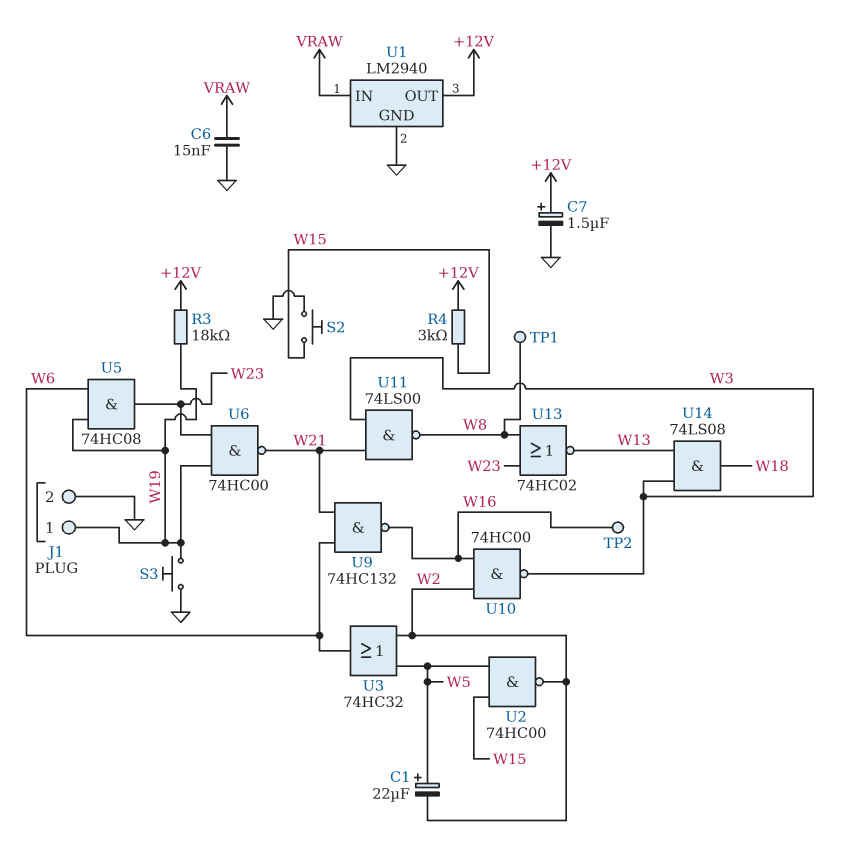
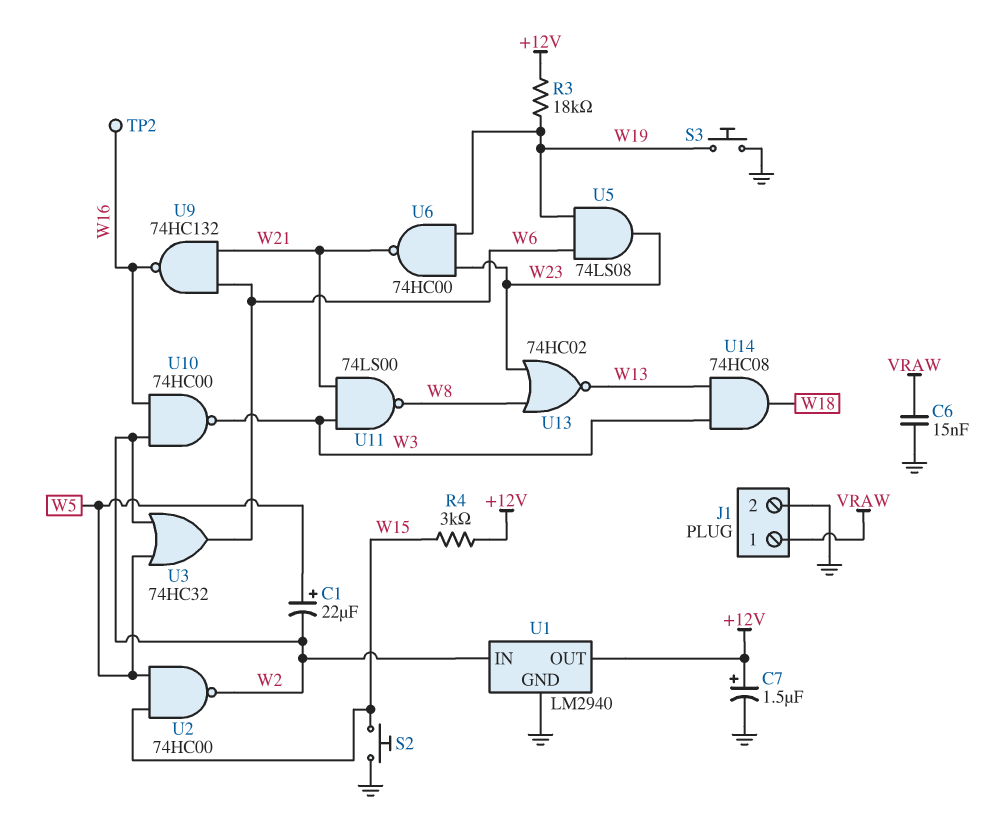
J1 pin 1: W19 -> VRAW
TP1: test point (W8) -> none
U1 pin IN: VRAW -> W2
U5: AND 74HC08 (in W6, in W19, out W23) -> AND 74LS08 (in W6, in W19, out W23)
U14: AND 74LS08 (in W3, in W13, out W18) -> AND 74HC08 (in W3, in W13, out W18)

